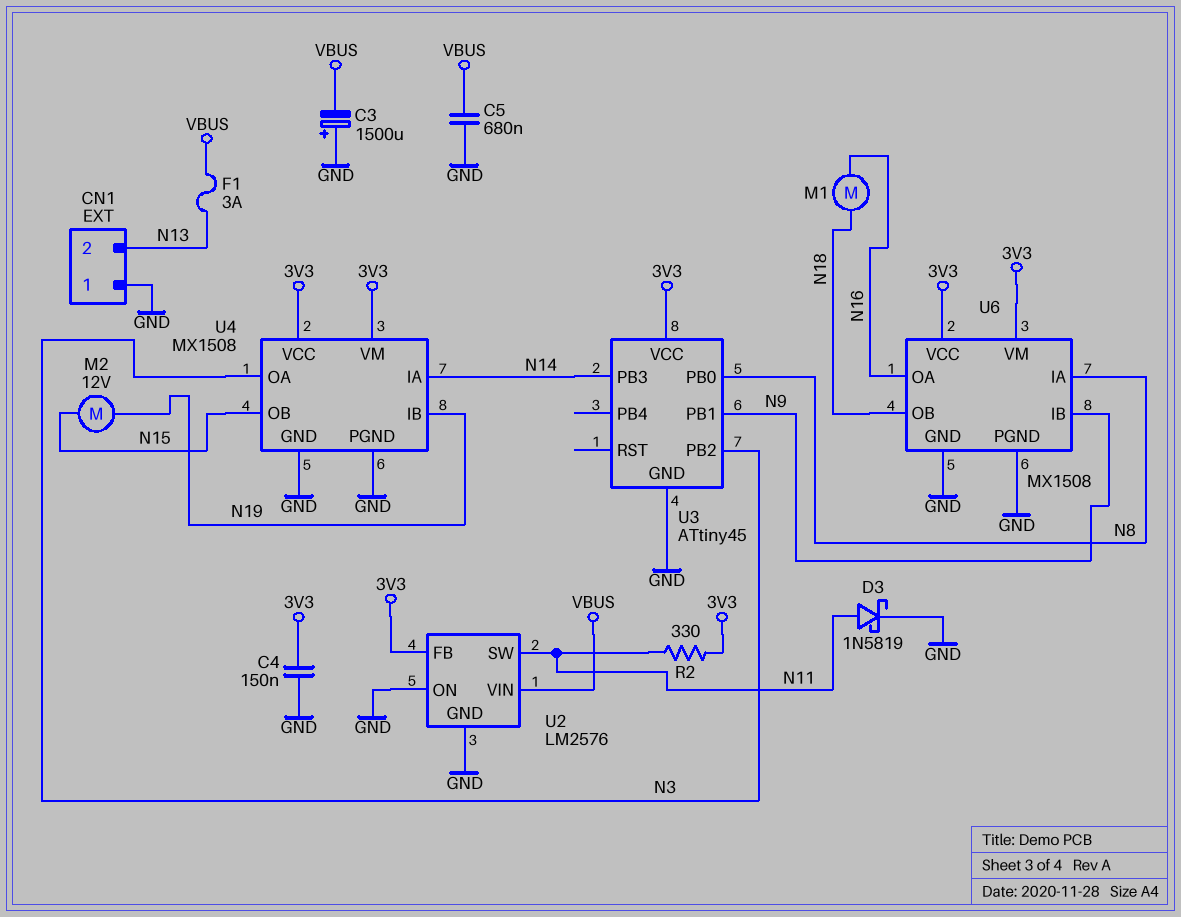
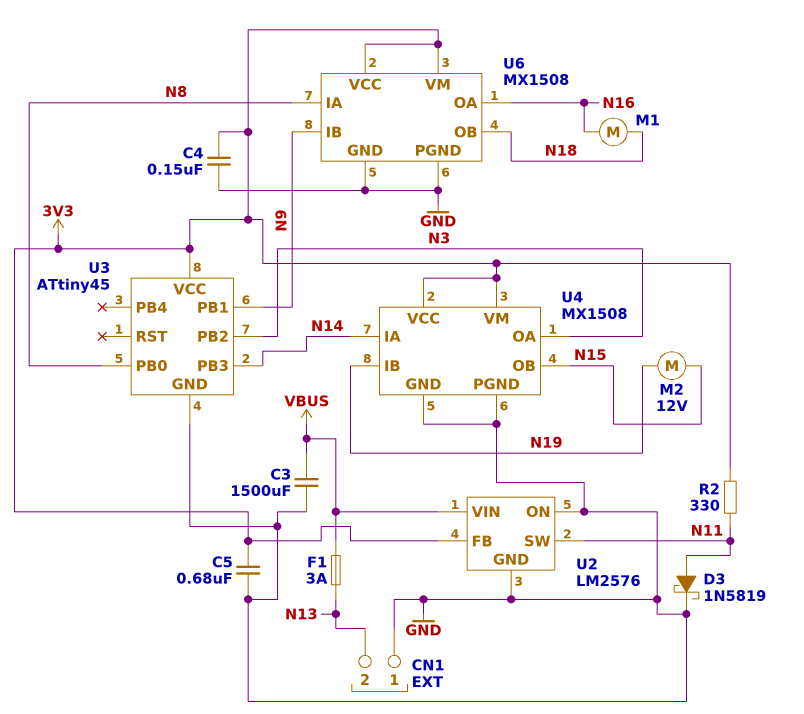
C3: 1500uF (plus GND, minus VBUS) -> 1500uF (GND, VBUS)
C5: 680nF (GND, VBUS) -> 680nF (3V3, GND)

